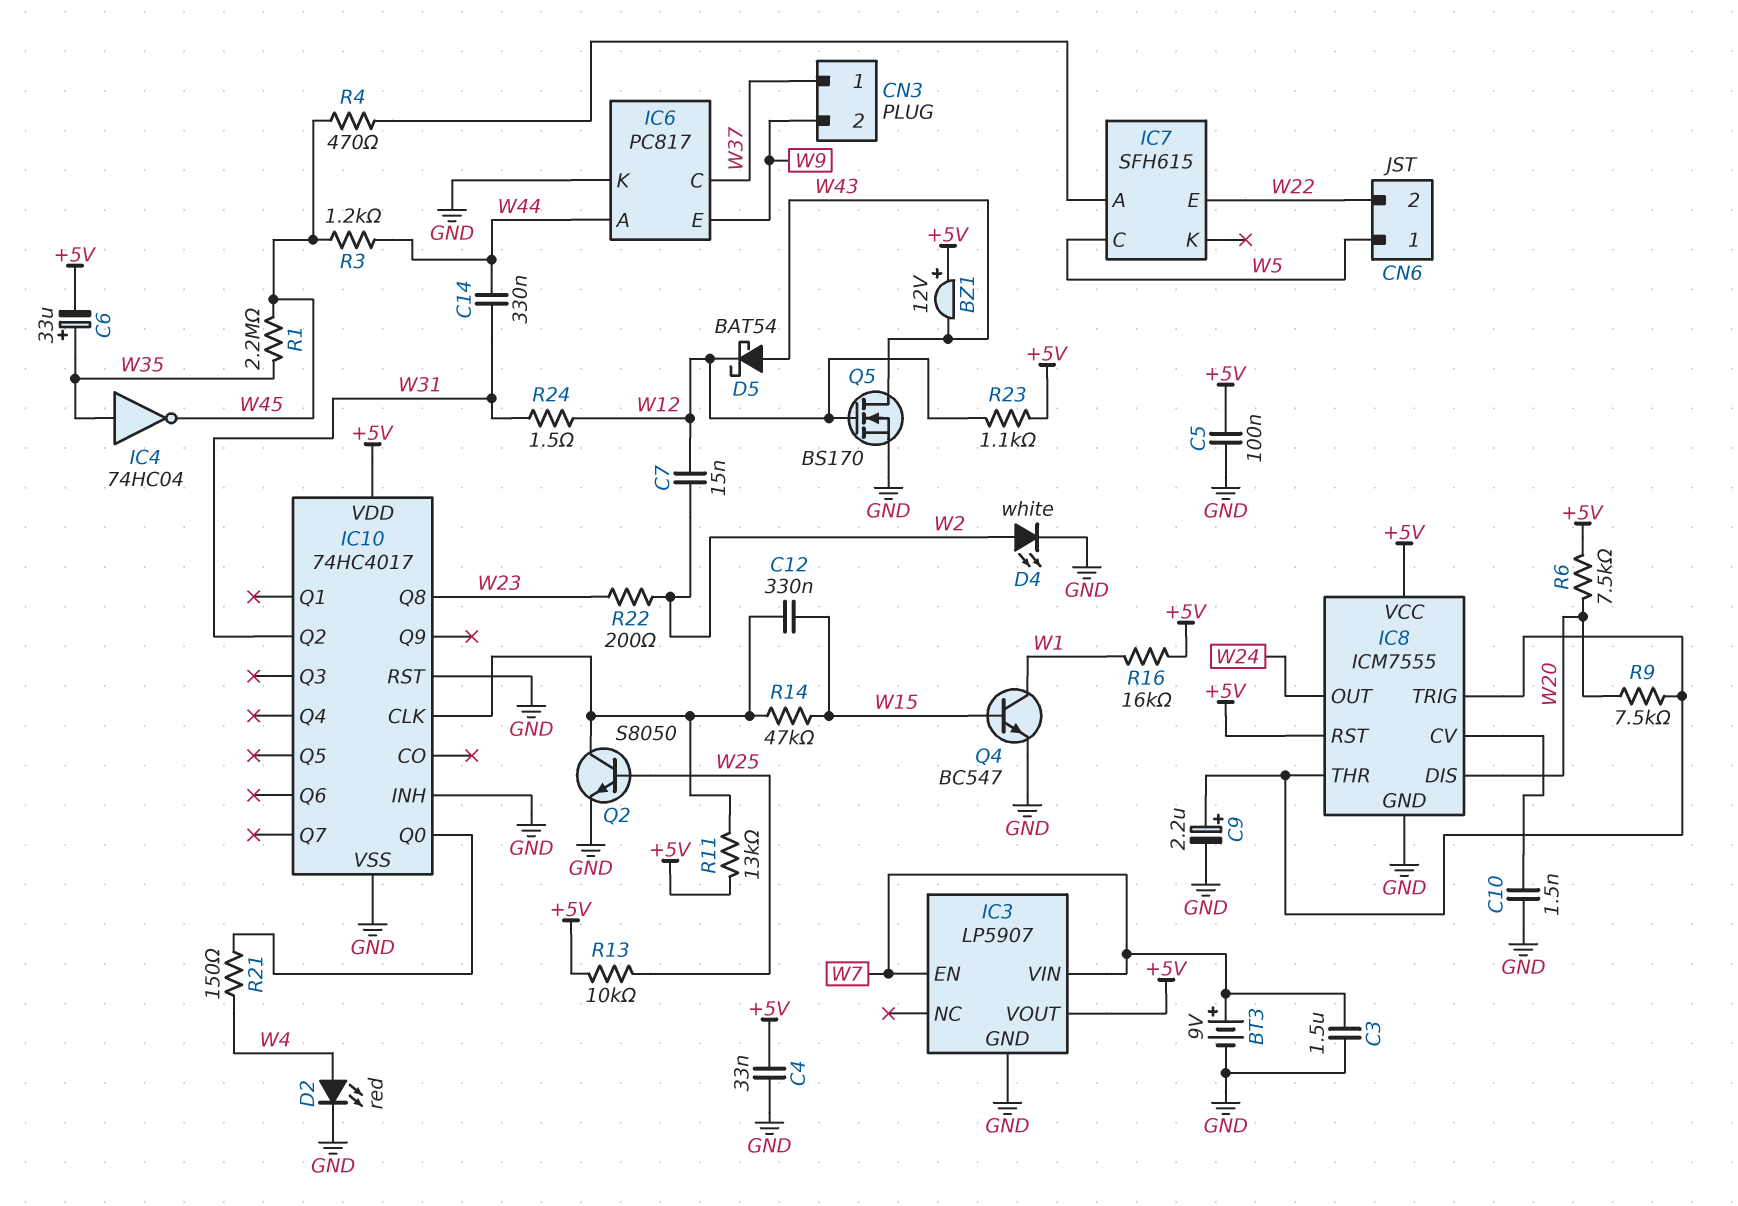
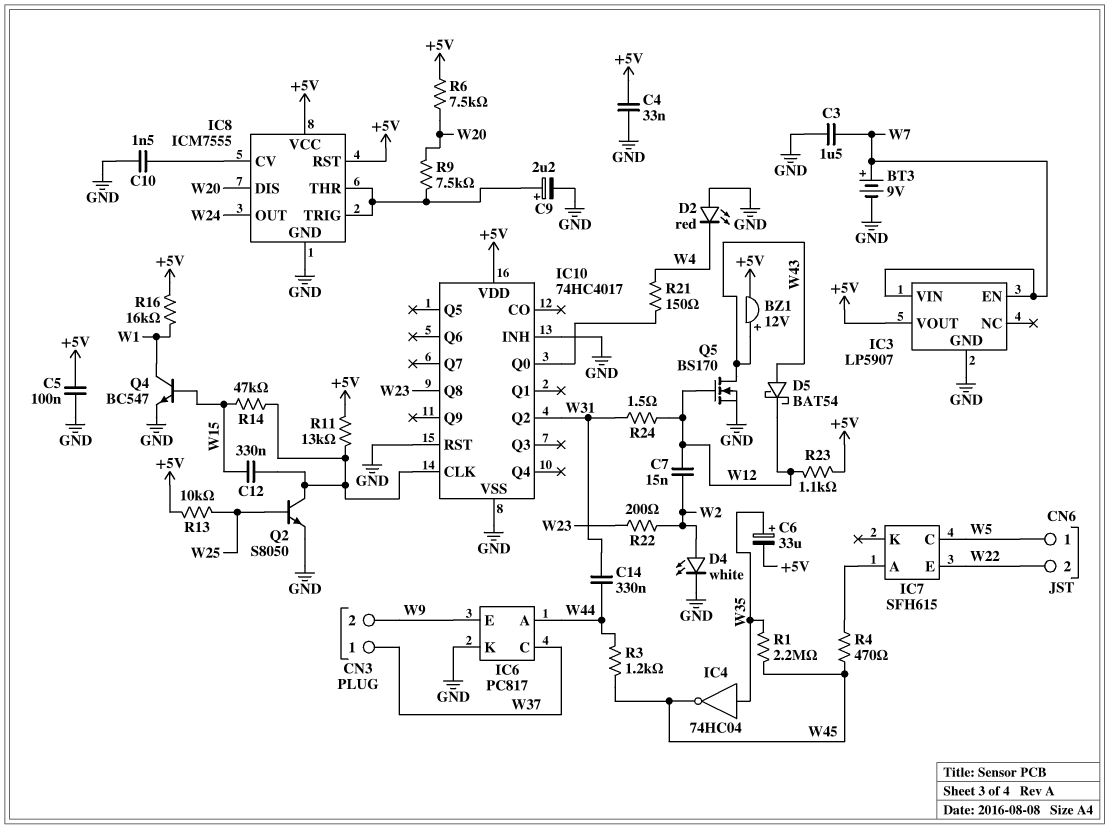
BZ1: buzzer 12V (plus +5V, minus W43) -> buzzer 12V (plus W43, minus +5V)
D2: LED red (A W4, K GND) -> LED red (A GND, K W4)

